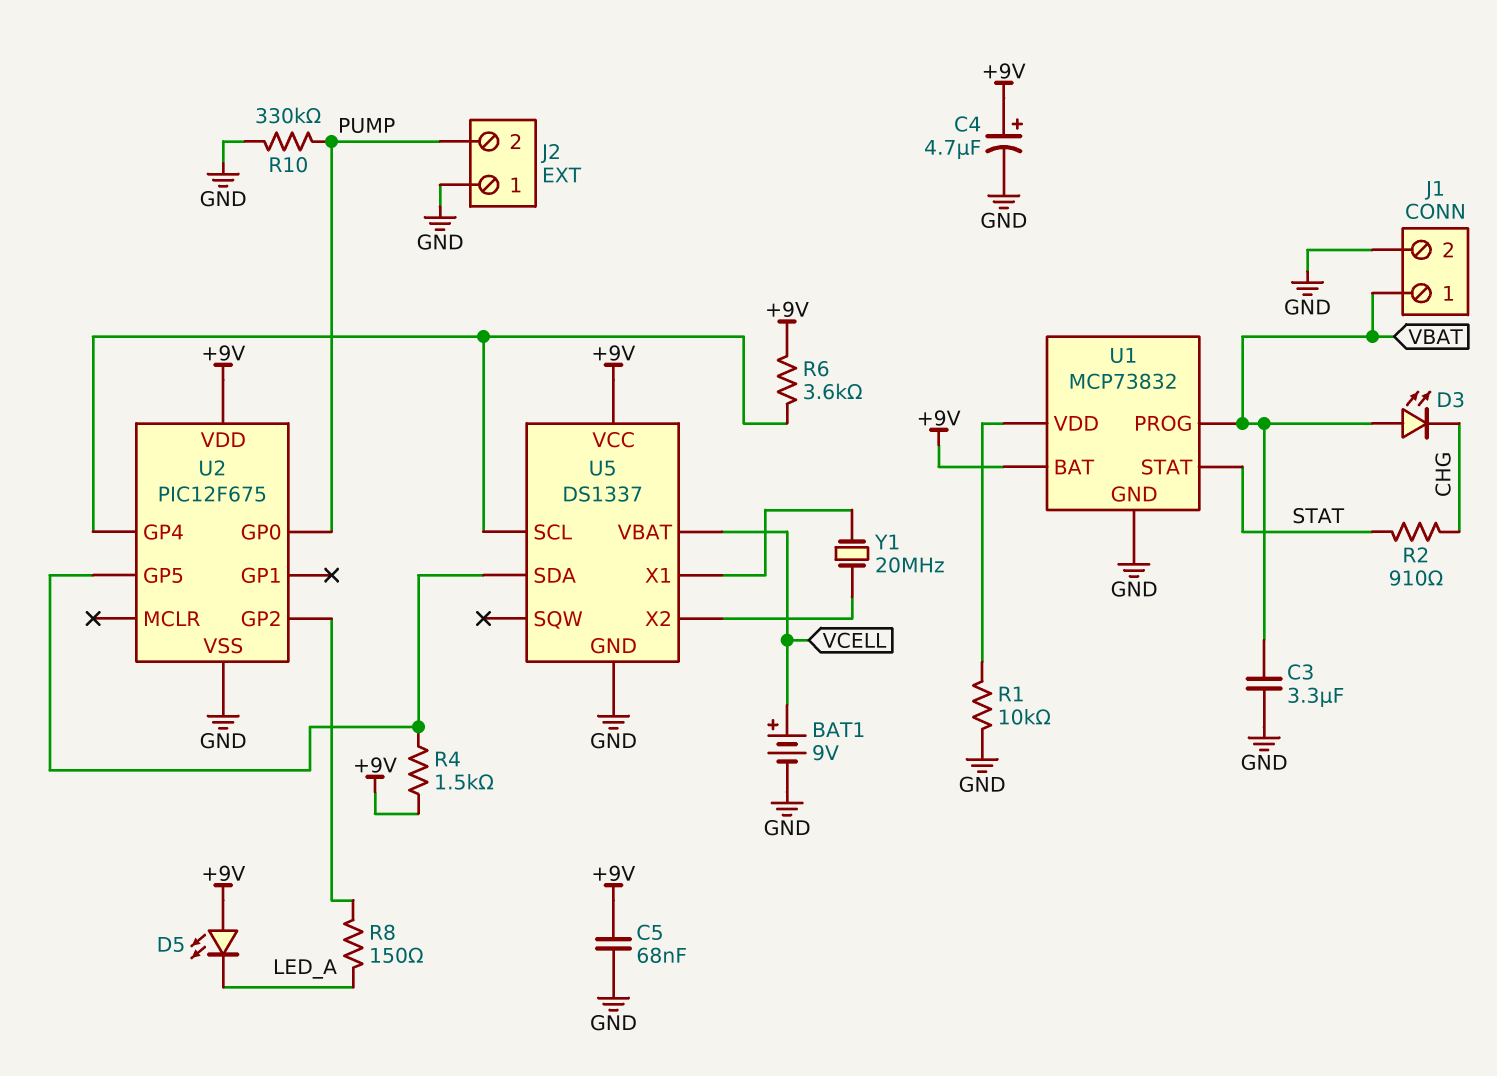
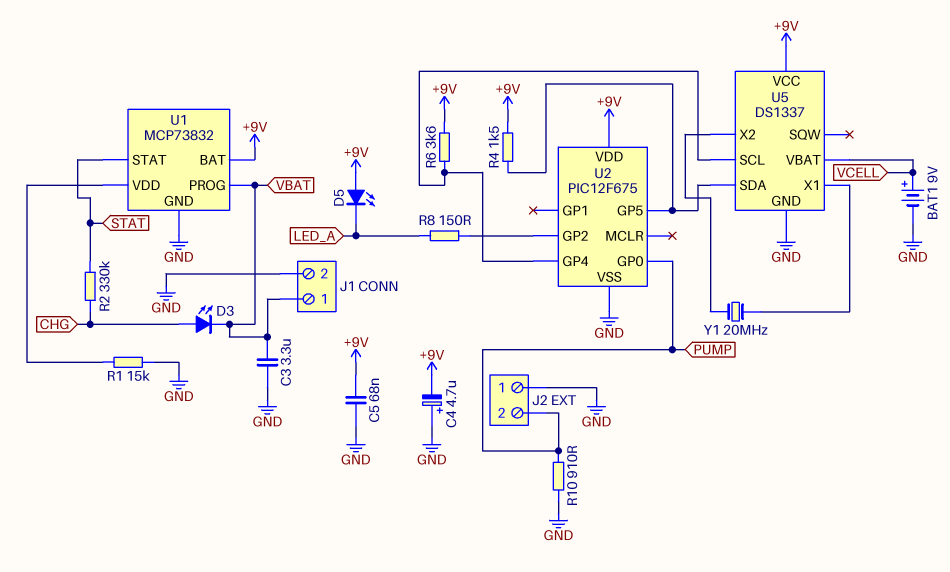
C4: 4.7uF (plus +9V, minus GND) -> 4.7uF (plus GND, minus +9V)
D3: LED (A VBAT, K CHG) -> LED (A CHG, K VBAT)
R1: 10k (GND, U1/VDD) -> 15k (GND, U1/VDD)
R2: 910 (CHG, STAT) -> 330k (CHG, STAT)
R10: 330k (GND, PUMP) -> 910 (GND, PUMP)

